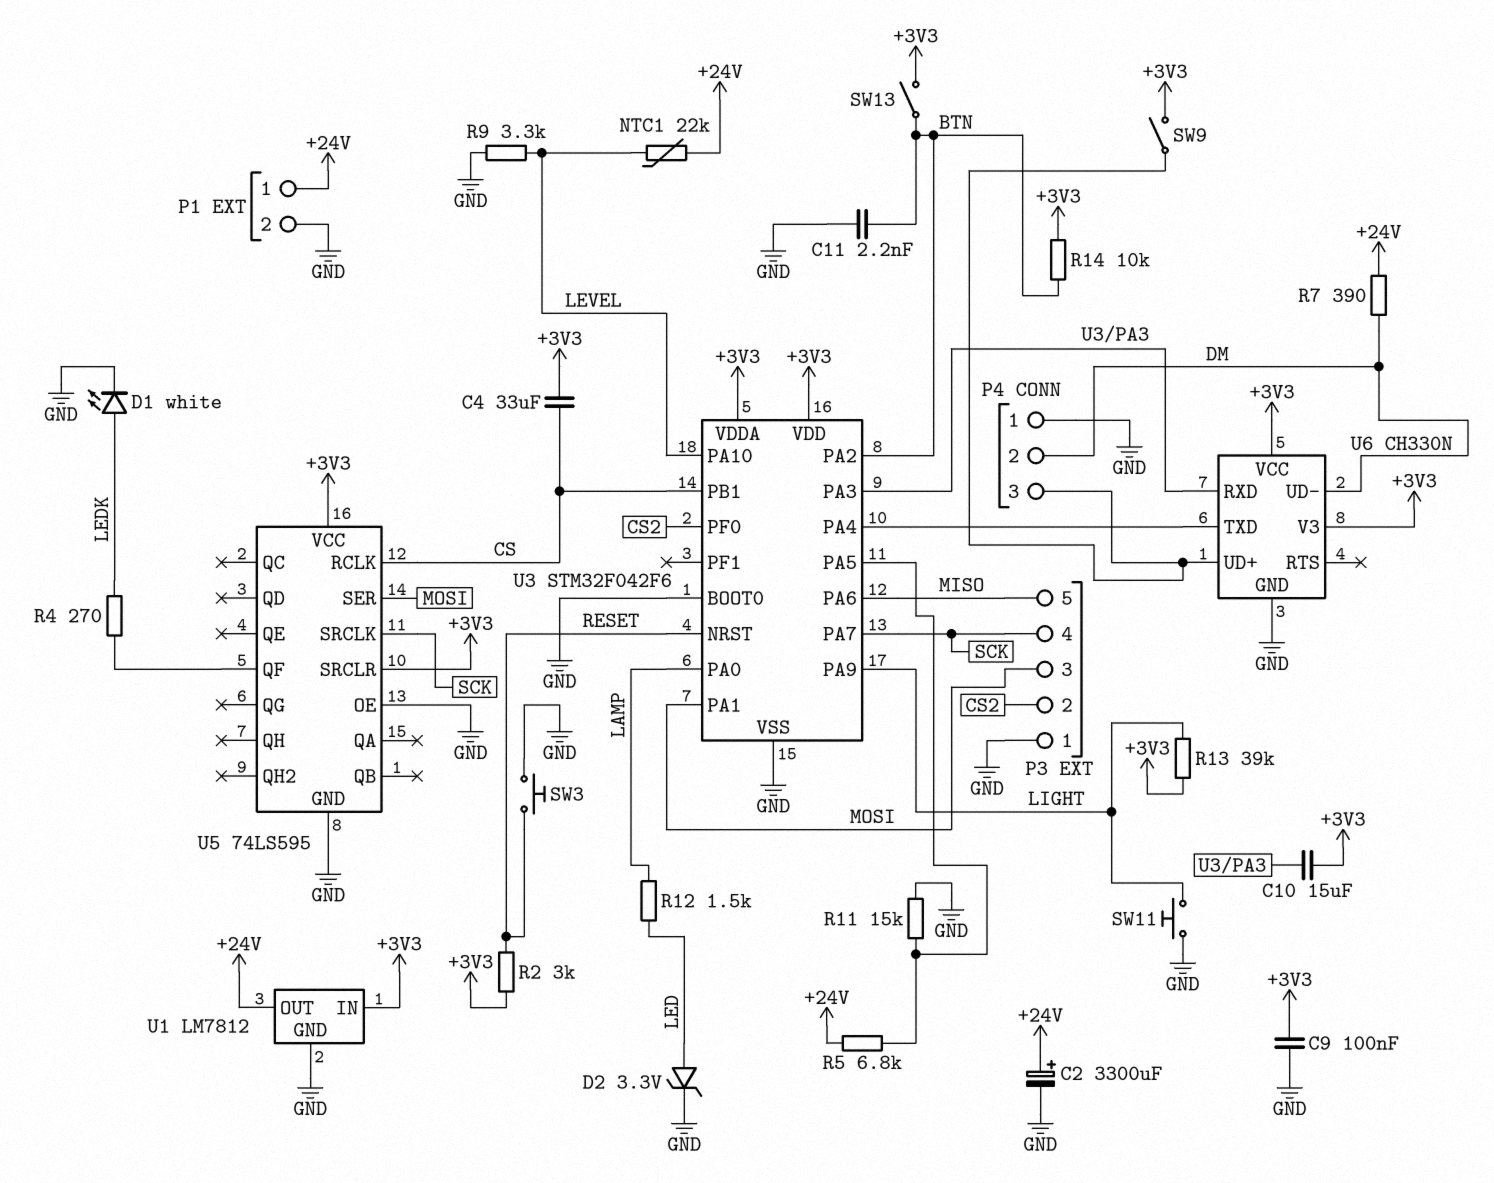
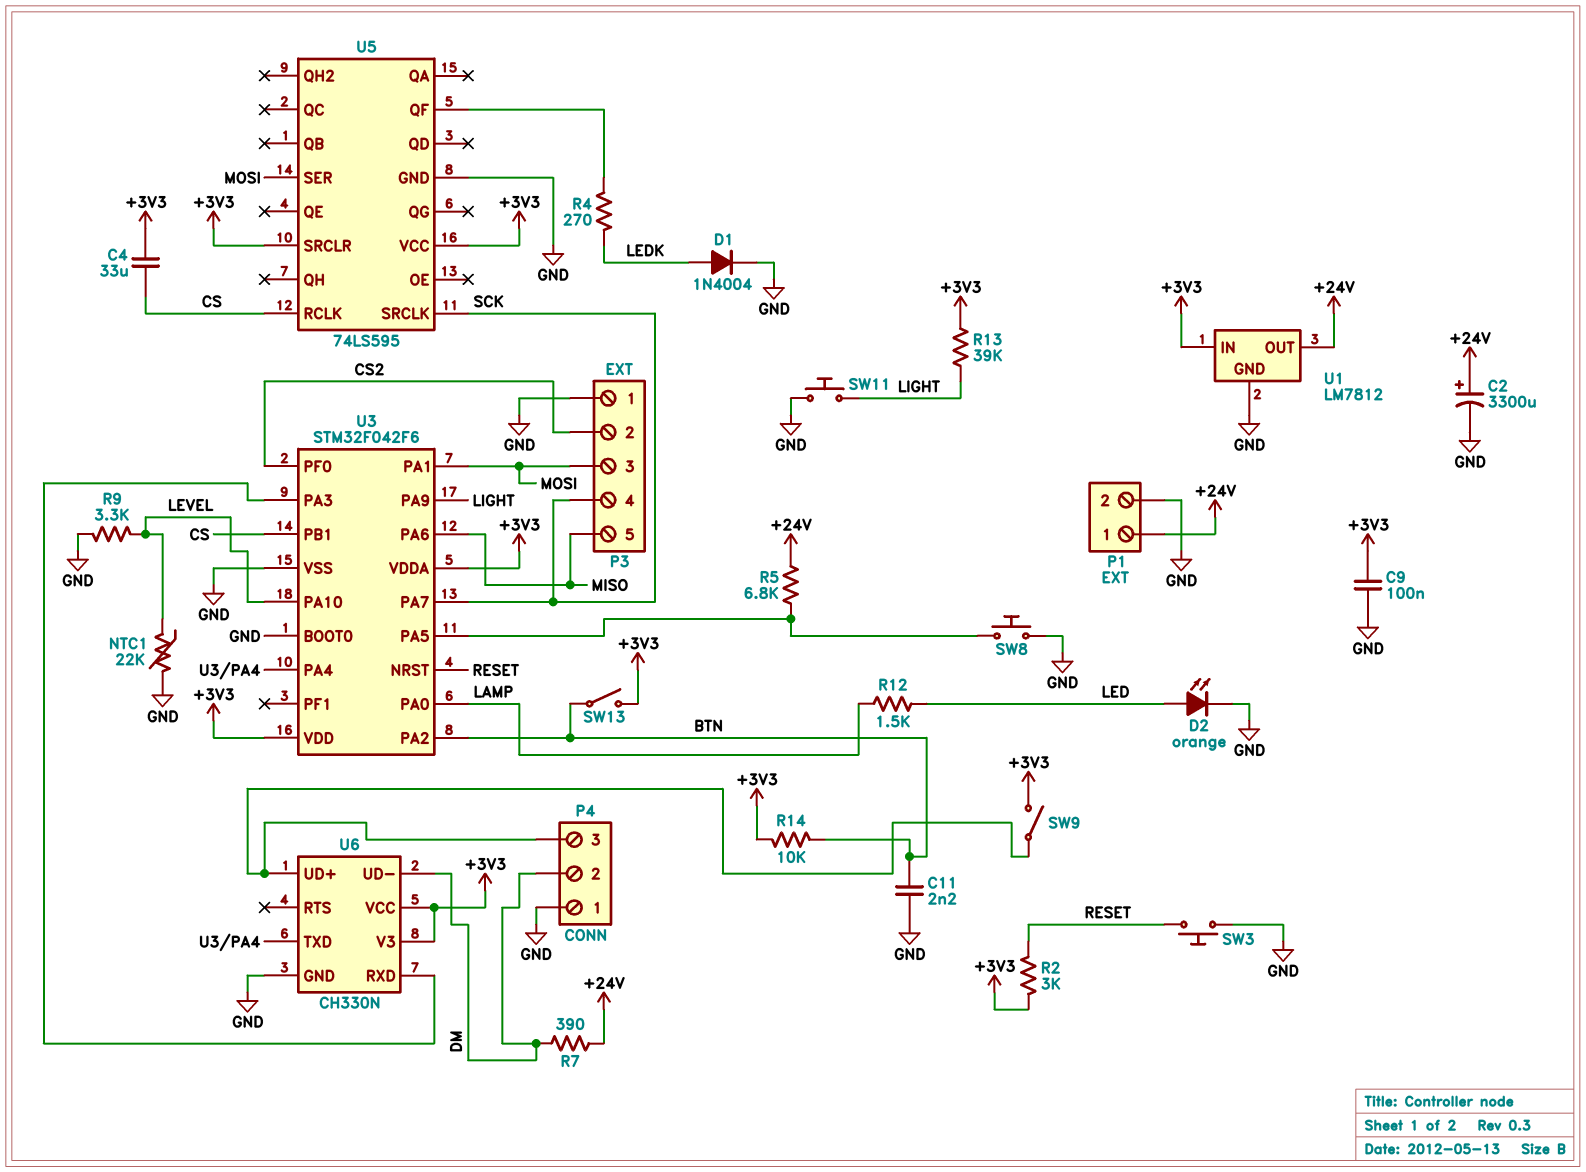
C10: 15uF (+3V3, U3/PA3) -> none
D1: LED white (A LEDK, K GND) -> diode 1N4004 (A LEDK, K GND)
D2: zener 3.3V (A LED, K GND) -> LED orange (A LED, K GND)
NTC1: 22k (+24V, LEVEL) -> 22k (GND, LEVEL)
R11: 15k (GND, U3/PA5) -> none
SW8: none -> button (GND, U3/PA5)
U5 pin OE: GND -> none

